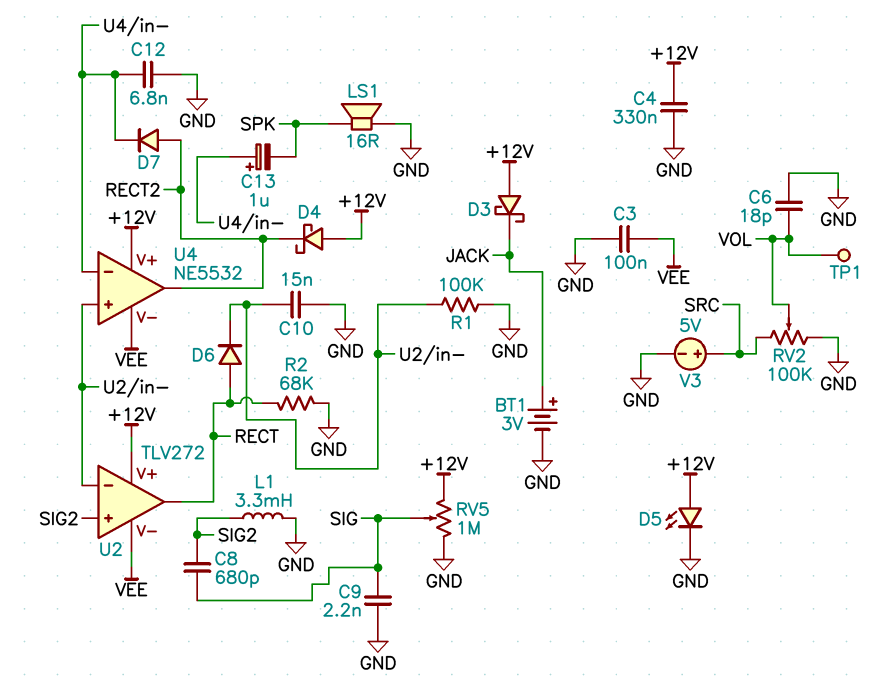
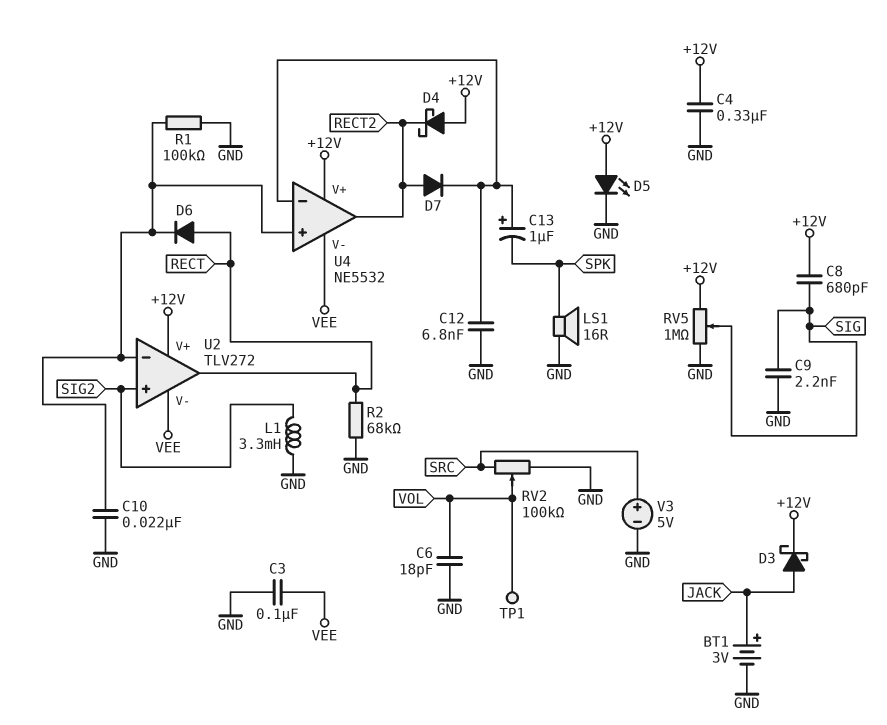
C8: 680pF (SIG, SIG2) -> 680pF (+12V, SIG)
C10: 15nF (GND, U2/in-) -> 22nF (GND, U2/in-)
D3: schottky (A +12V, K JACK) -> schottky (A JACK, K +12V)

